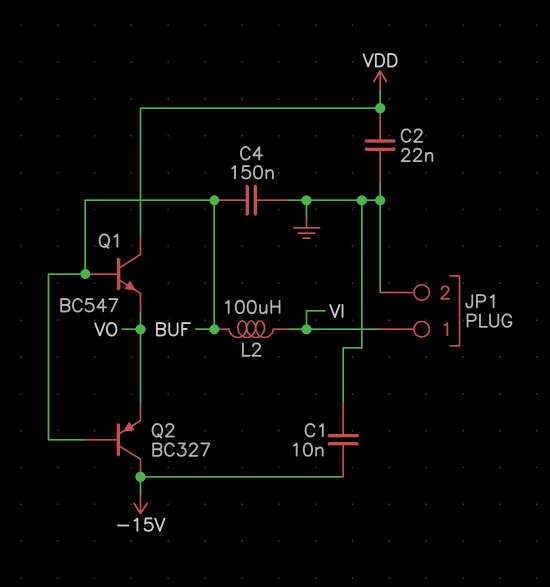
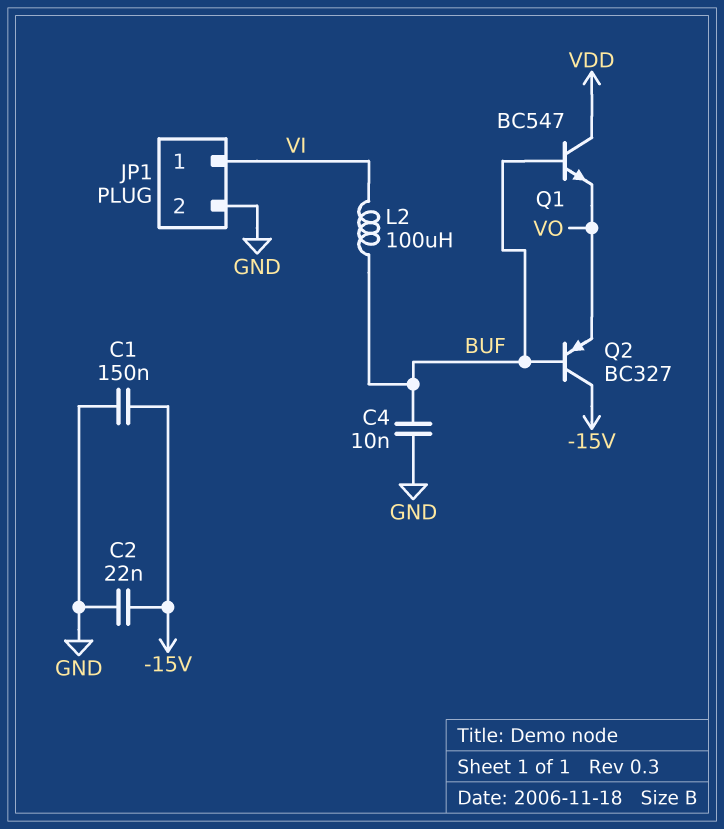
C1: 10nF (-15V, GND) -> 150nF (-15V, GND)
C2: 22nF (GND, VDD) -> 22nF (-15V, GND)
C4: 150nF (BUF, GND) -> 10nF (BUF, GND)

